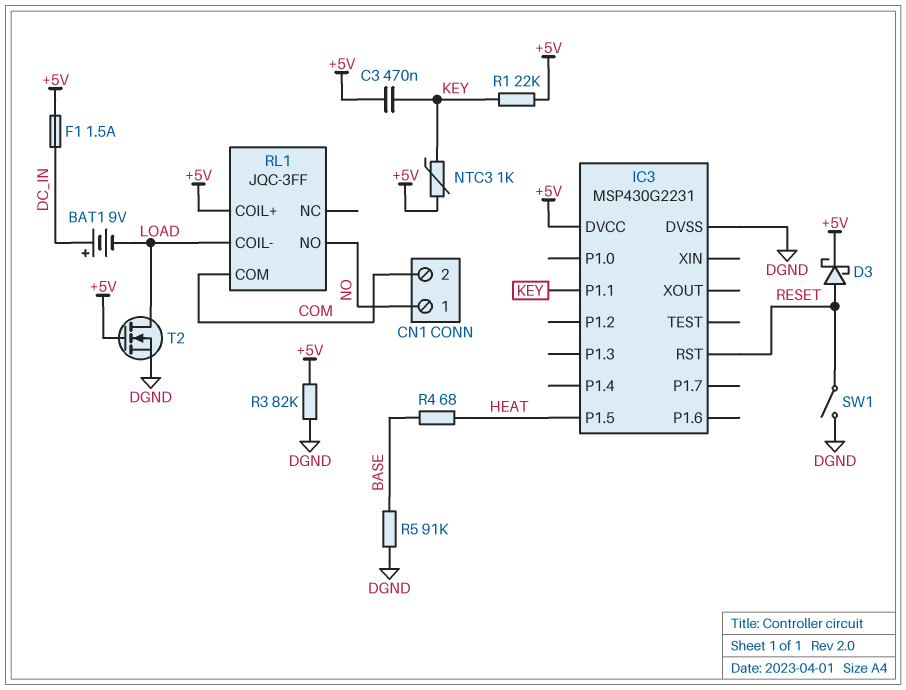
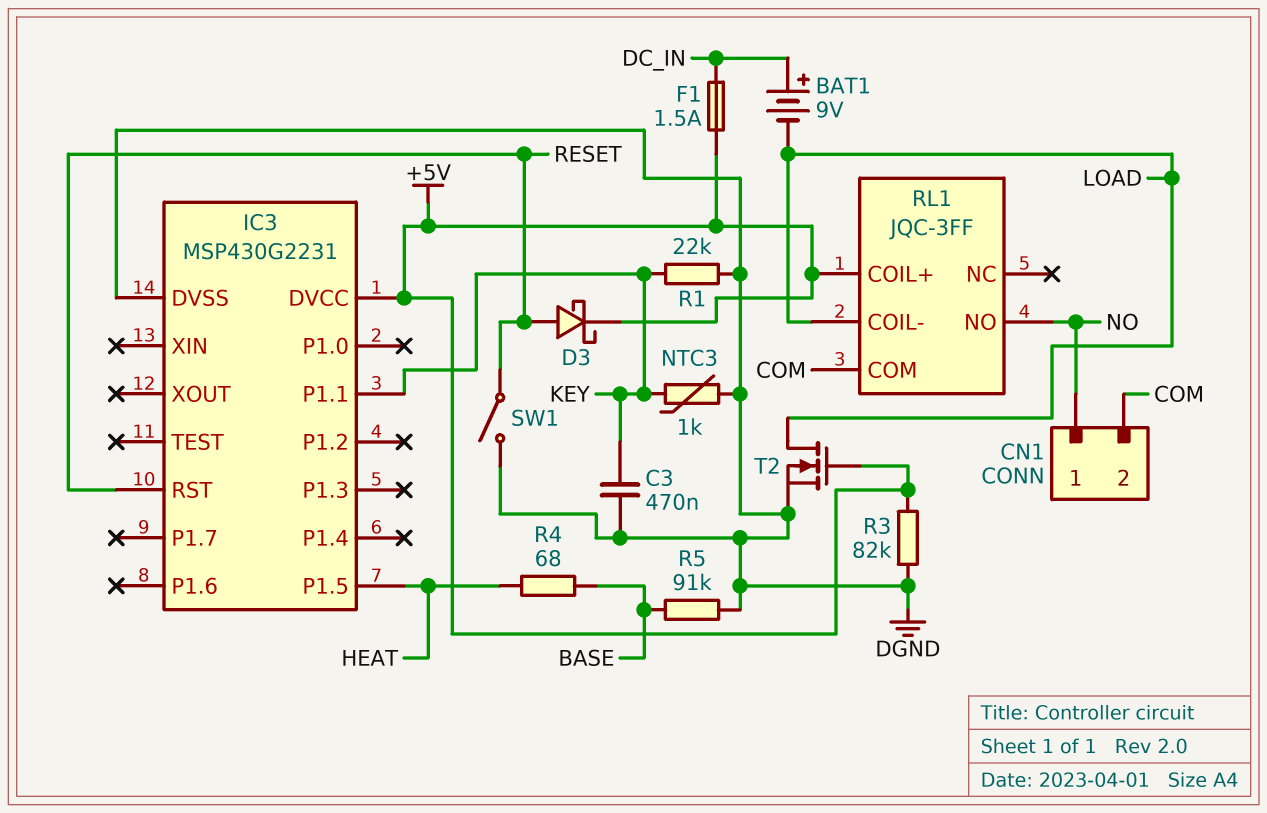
C3: 470nF (+5V, KEY) -> 470nF (DGND, KEY)
NTC3: 1k (+5V, KEY) -> 1k (DGND, KEY)
R1: 22k (+5V, KEY) -> 22k (DGND, KEY)

